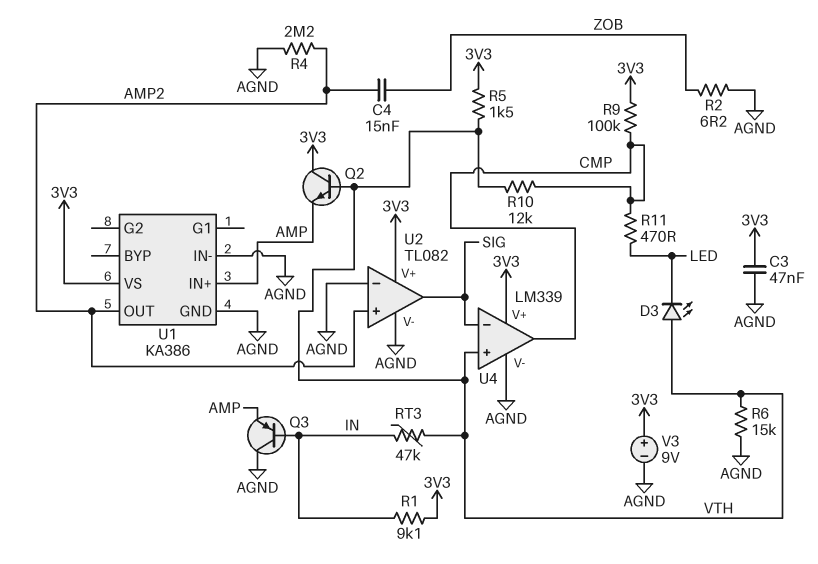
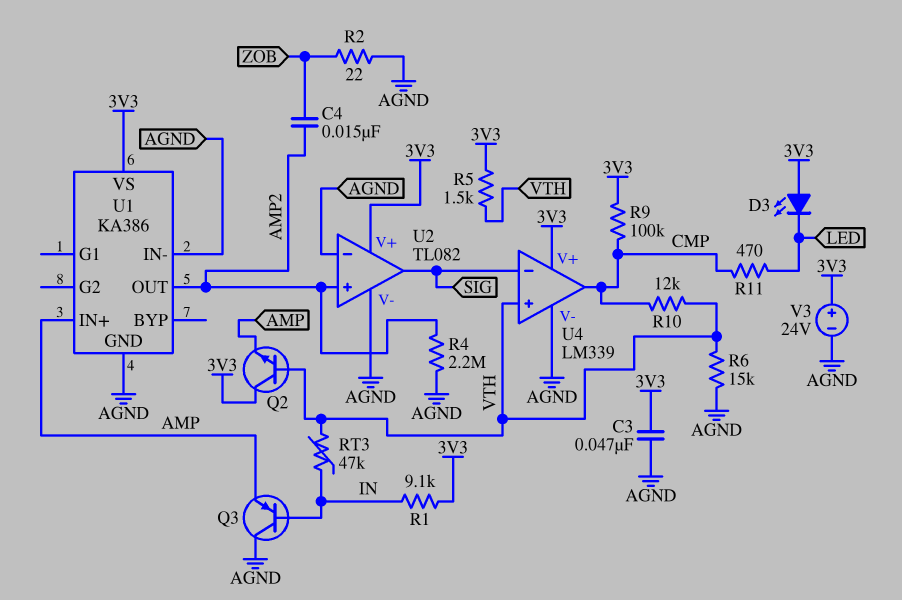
D3: LED (A VTH, K LED) -> LED (A 3V3, K LED)
R2: 6.2 (AGND, ZOB) -> 22 (AGND, ZOB)
V3: 9V (plus 3V3, minus AGND) -> 24V (plus 3V3, minus AGND)

